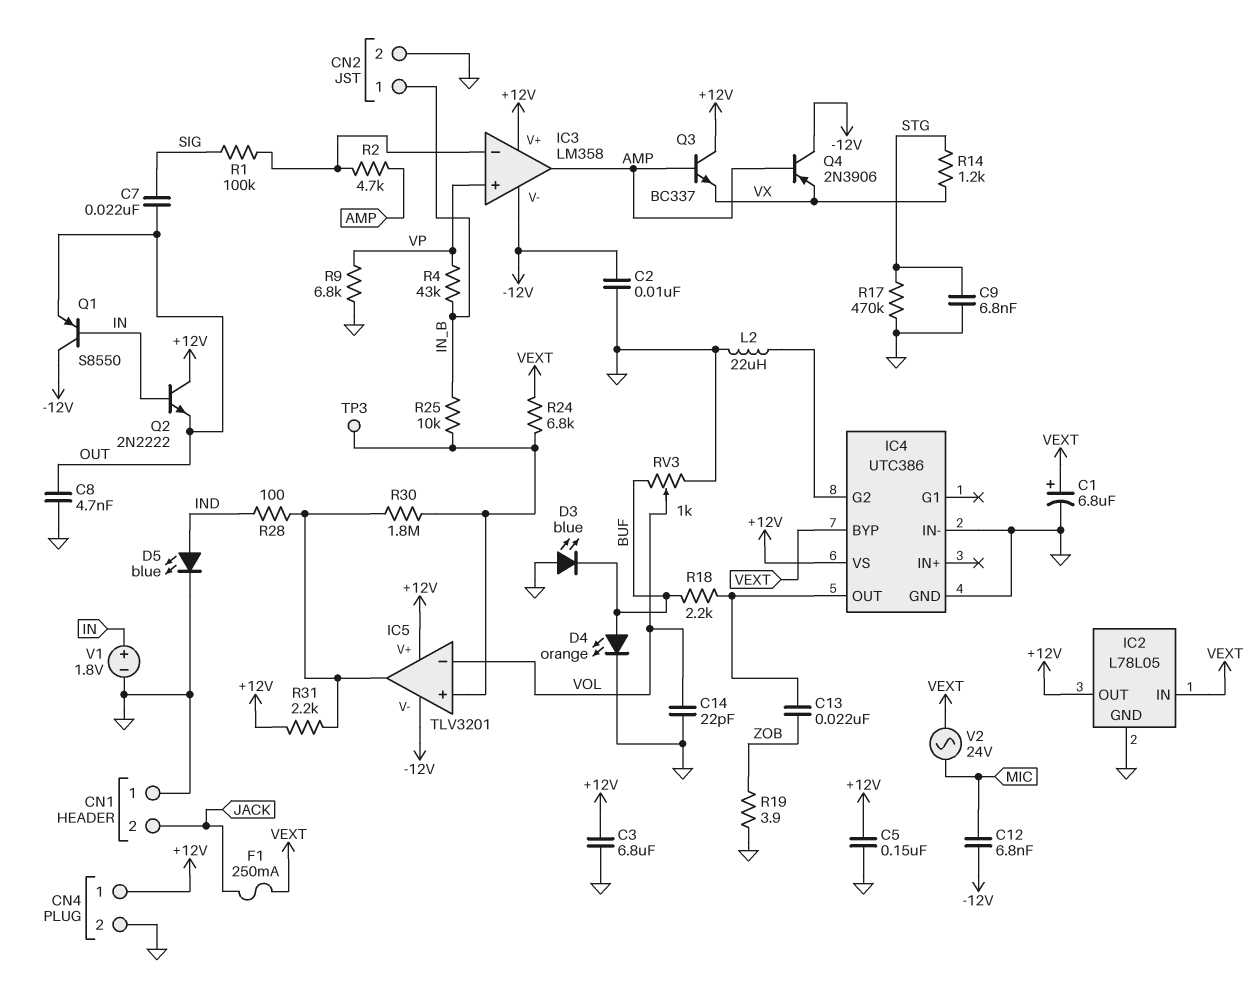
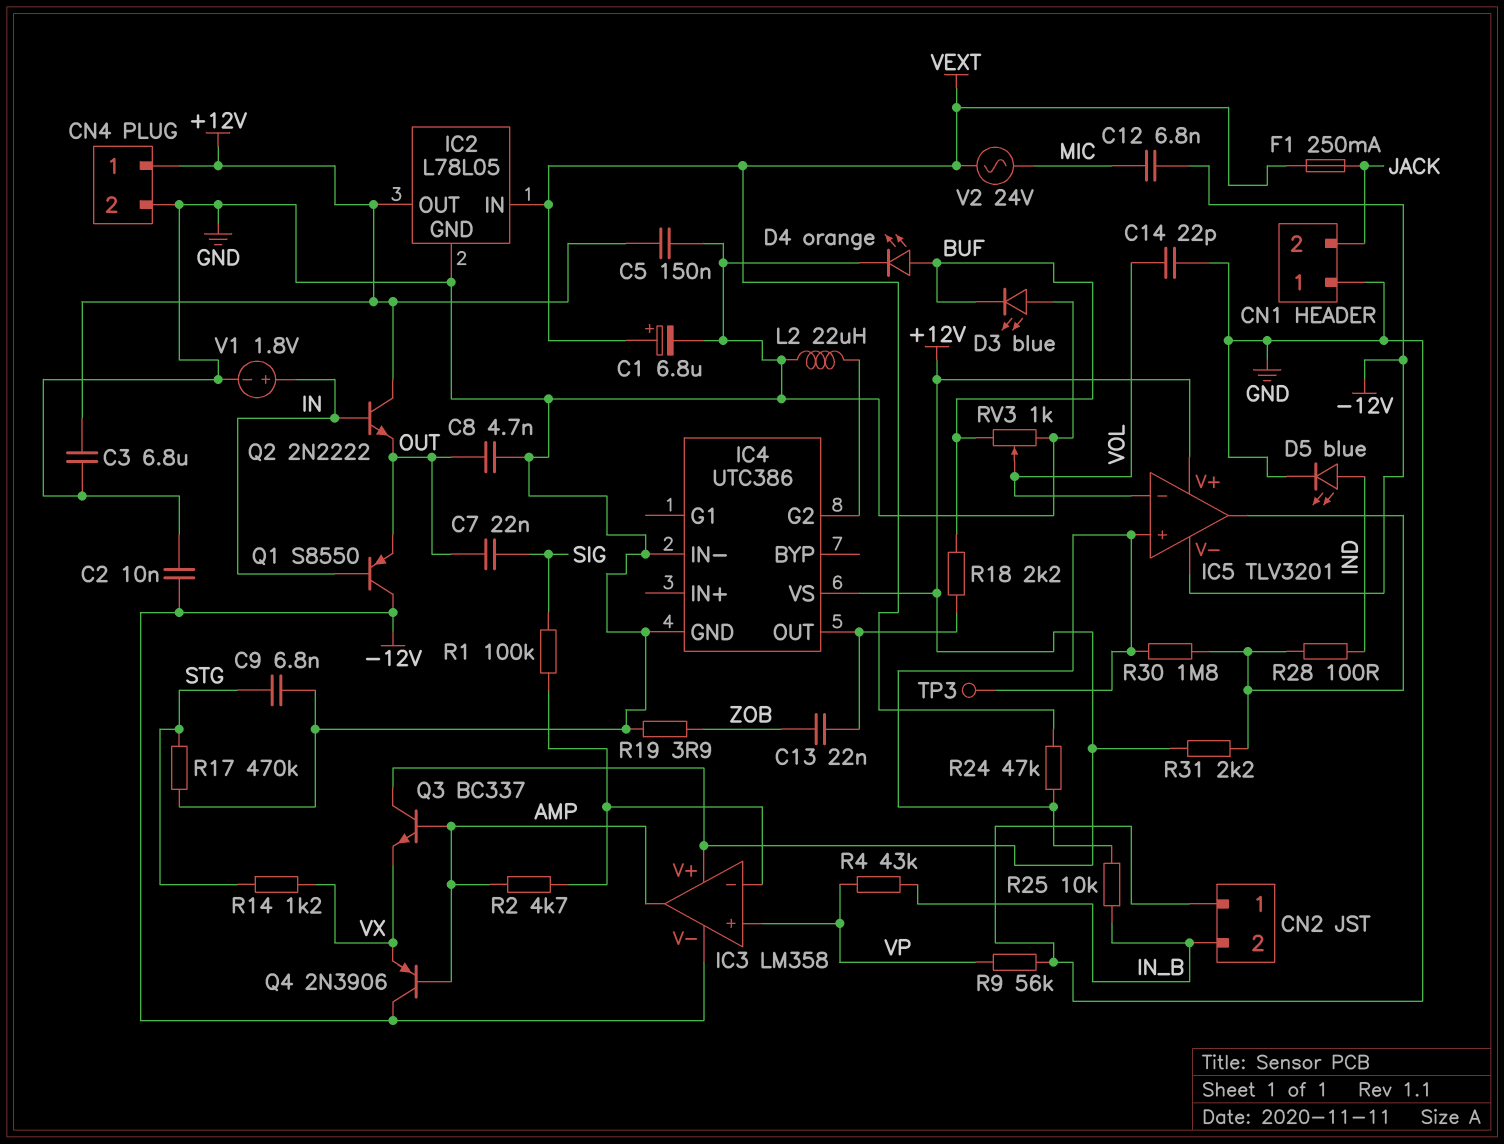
CN2 pin 1: IN_B -> GND
CN2 pin 2: GND -> IN_B
IC4 pin BYP: VEXT -> none
R9: 6.8k (GND, VP) -> 56k (GND, VP)
R24: 6.8k (IC5/in+, VEXT) -> 47k (IC5/in+, VEXT)

